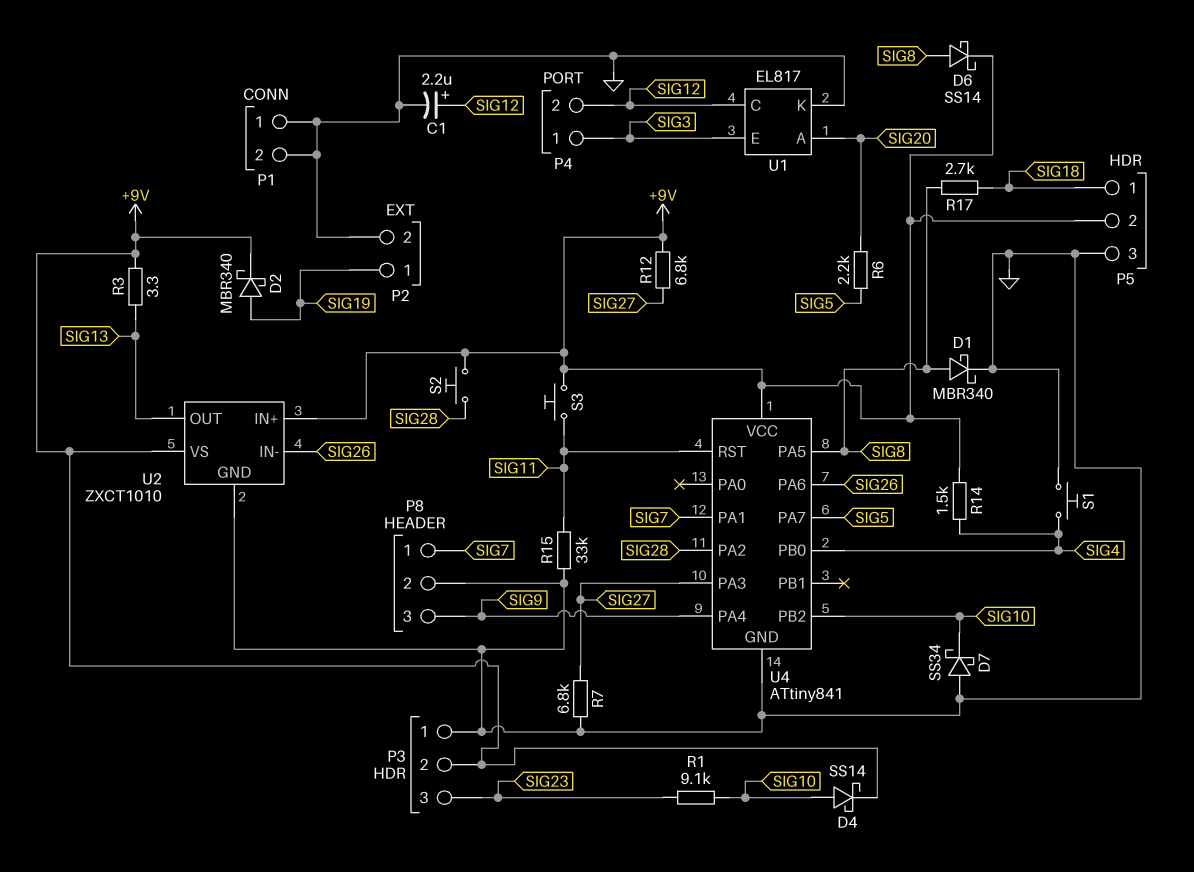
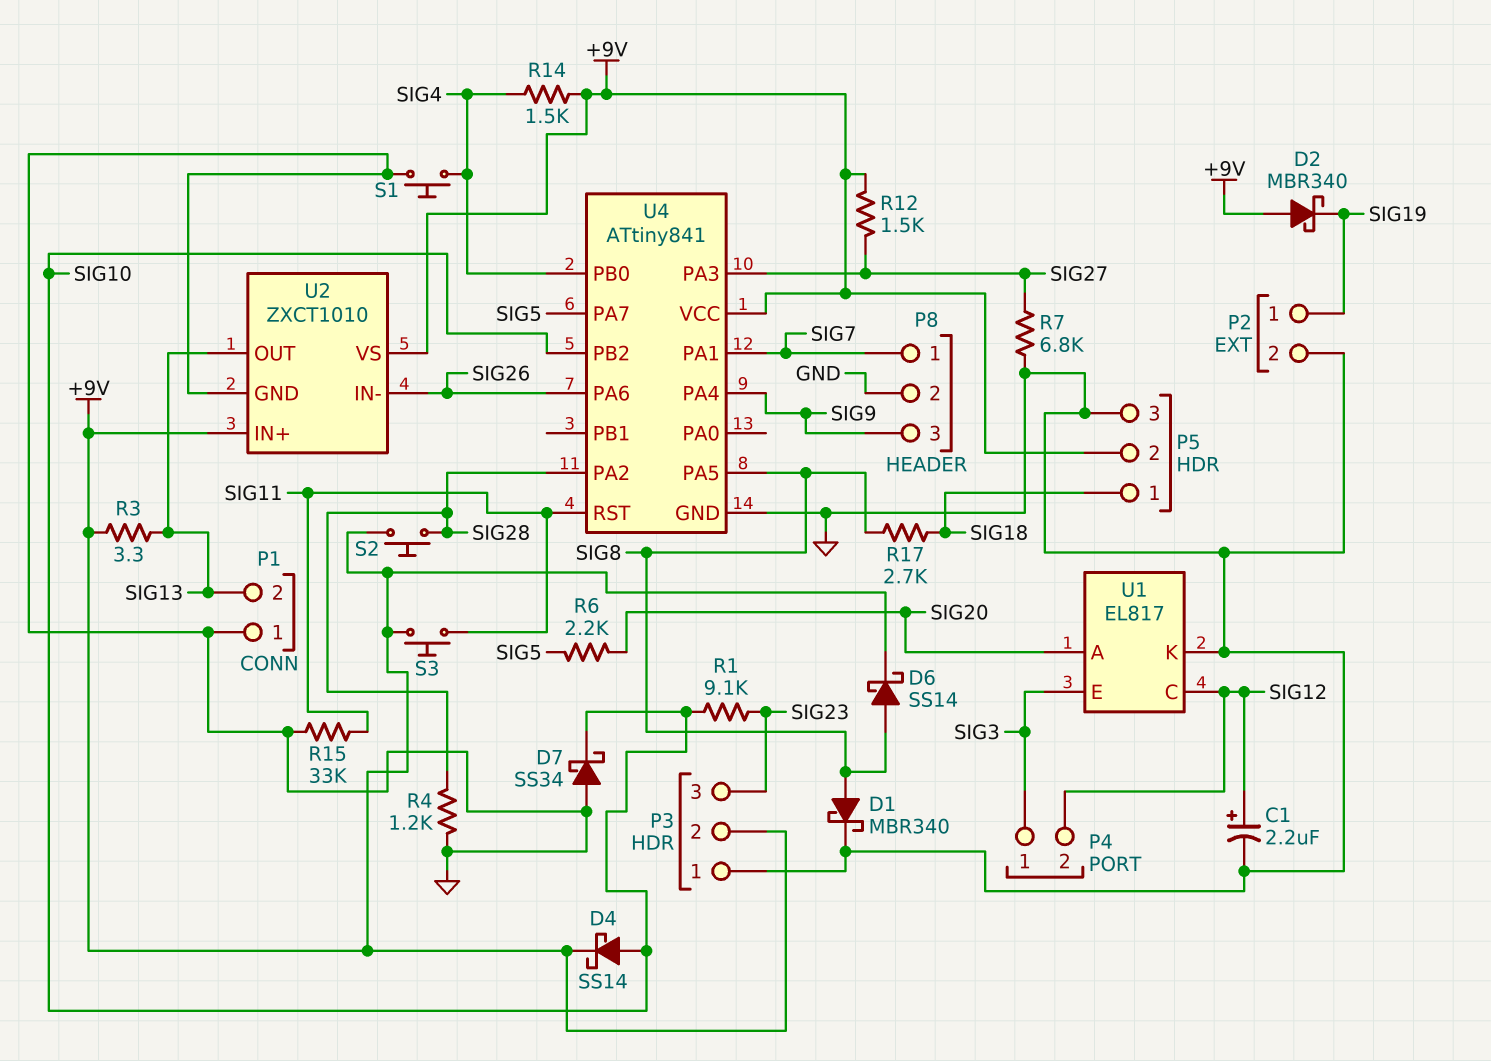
D2: schottky MBR340 (A SIG19, K +9V) -> schottky MBR340 (A +9V, K SIG19)
P1 pin 2: GND -> SIG13
R4: none -> 1.2k (GND, SIG28)
R12: 6.8k (+9V, SIG27) -> 1.5k (+9V, SIG27)

